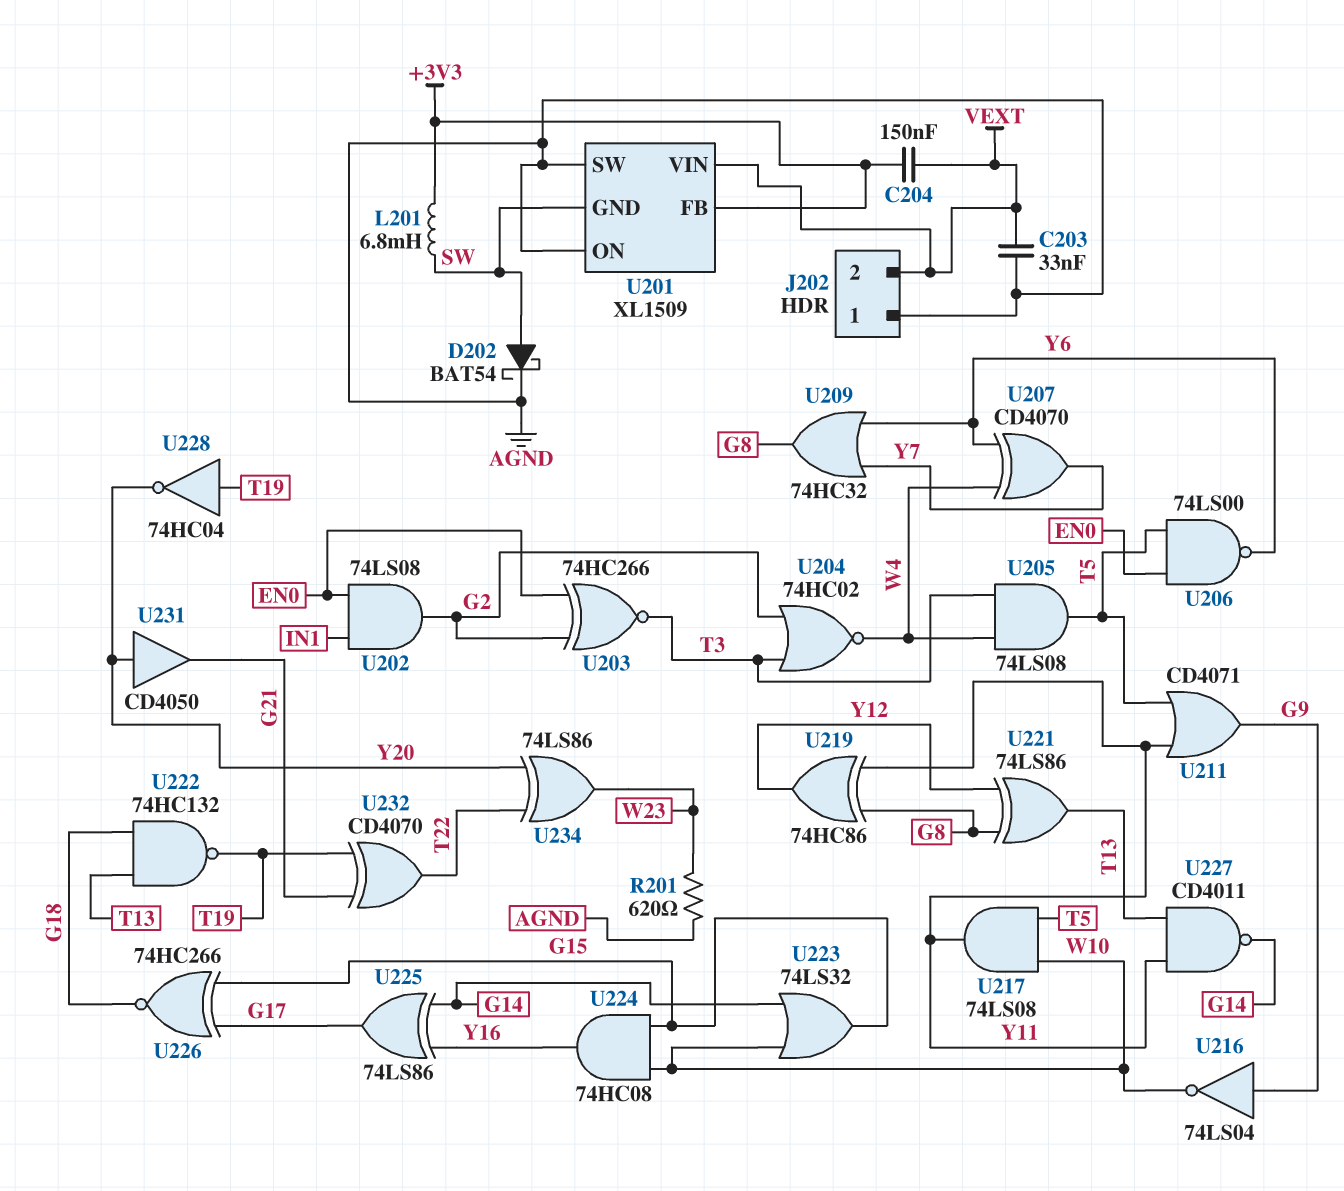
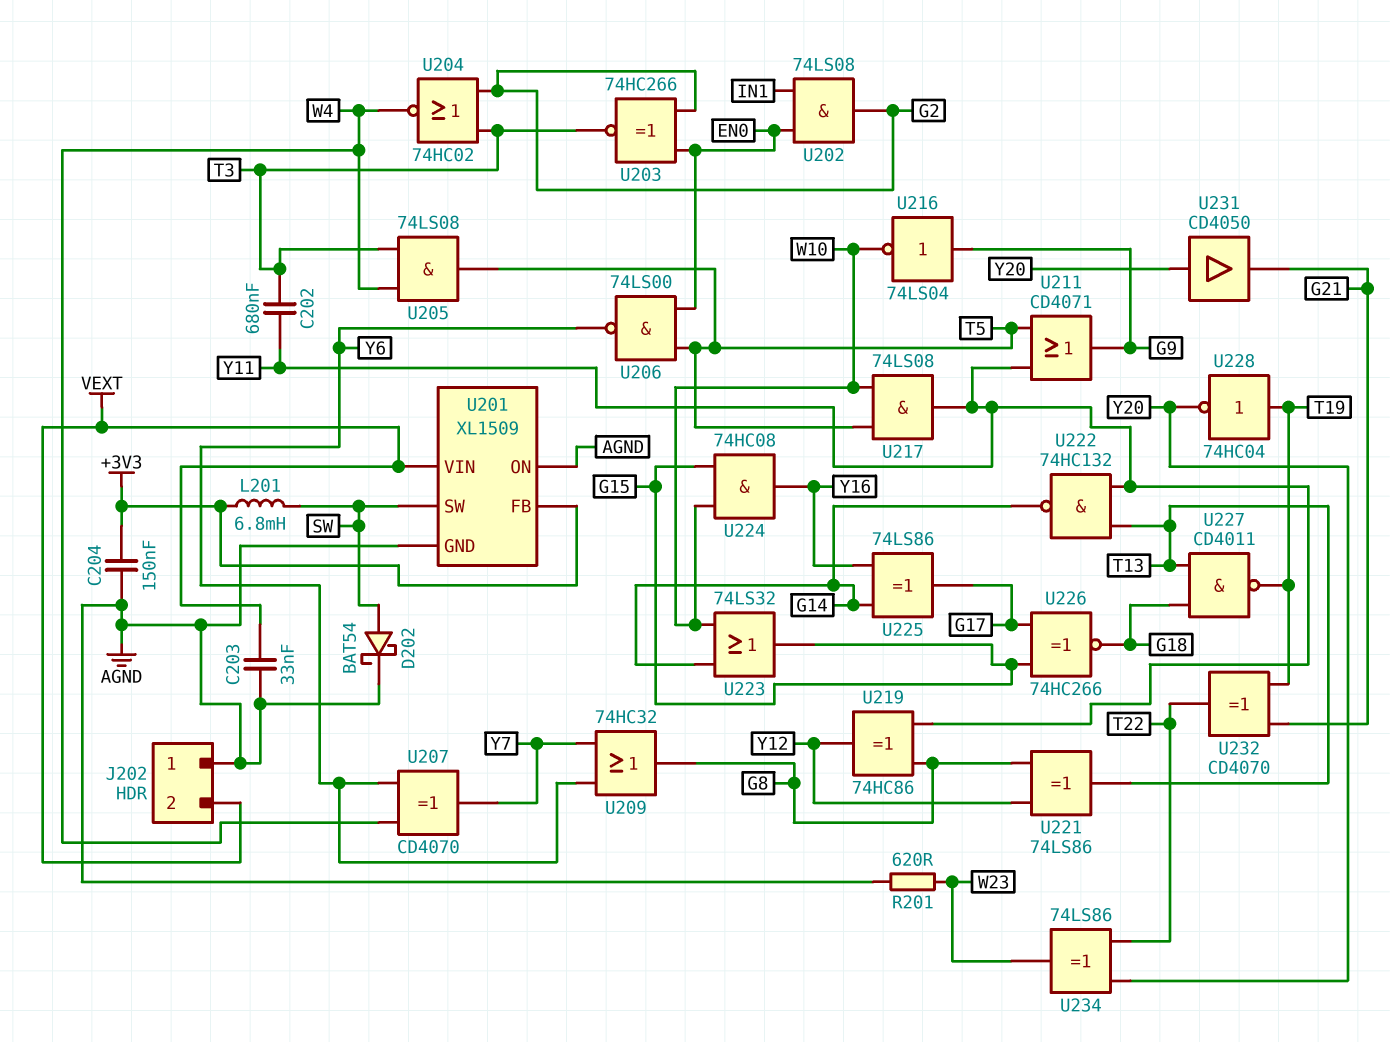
C202: none -> 680nF (T3, Y11)
C204: 150nF (+3V3, VEXT) -> 150nF (+3V3, AGND)
U201 pin GND: SW -> AGND
U201 pin SW: AGND -> SW
U222: NAND 74HC132 (in G18, in T13, out T19) -> NAND 74HC132 (in T13, in Y11, out G14)
U227: NAND CD4011 (in T13, in Y11, out G14) -> NAND CD4011 (in G18, in T13, out T19)

